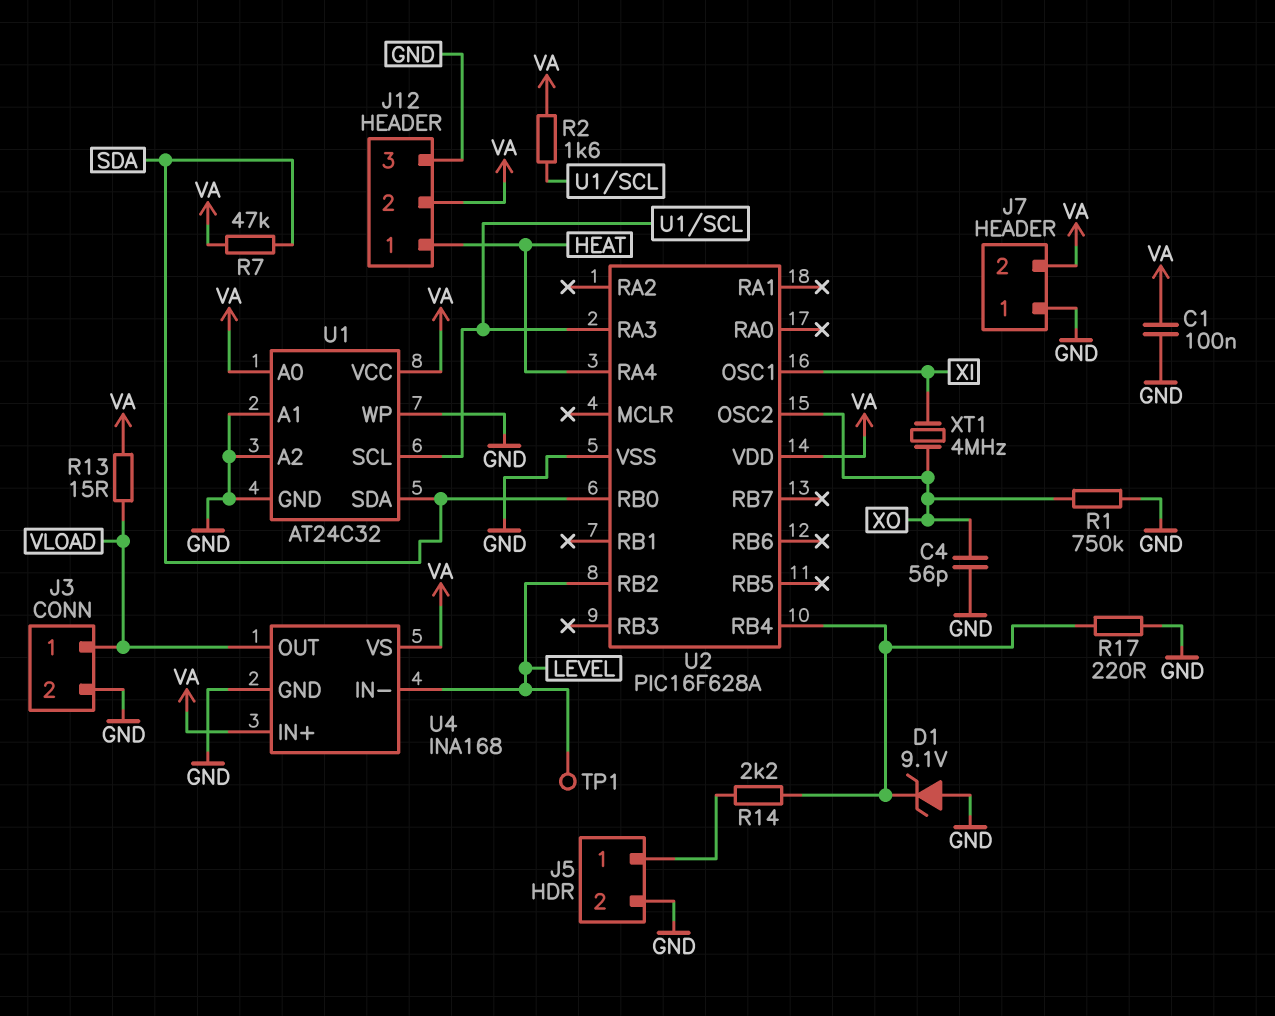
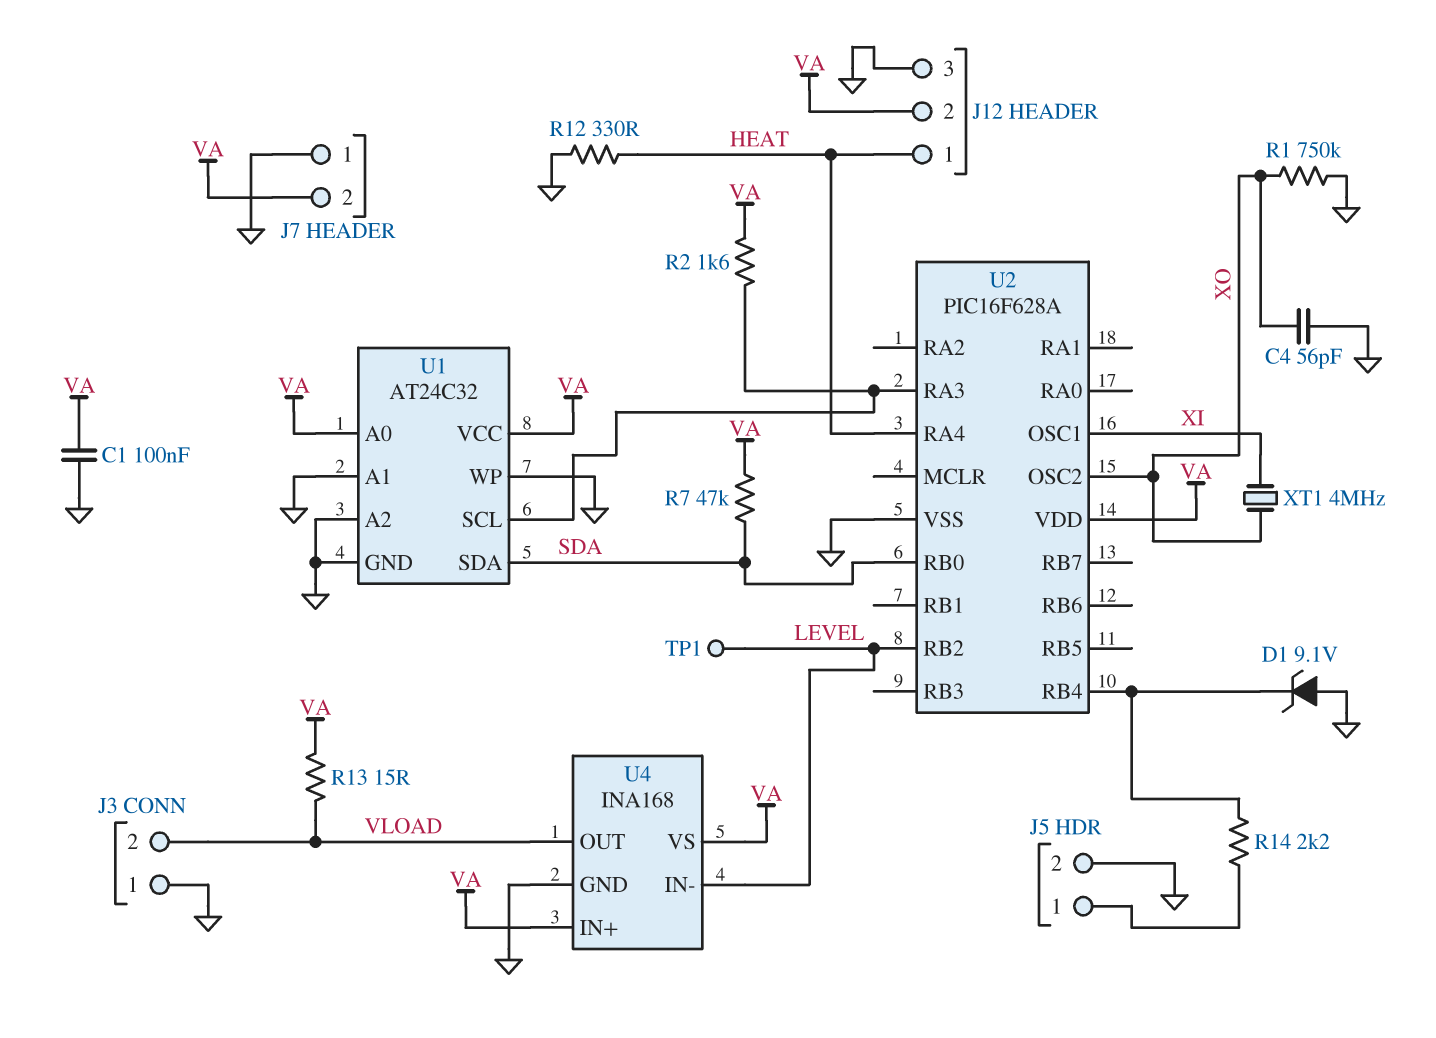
J3 pin 1: VLOAD -> GND
J3 pin 2: GND -> VLOAD
R12: none -> 330 (GND, HEAT)
R17: 220 (GND, U2/RB4) -> none

